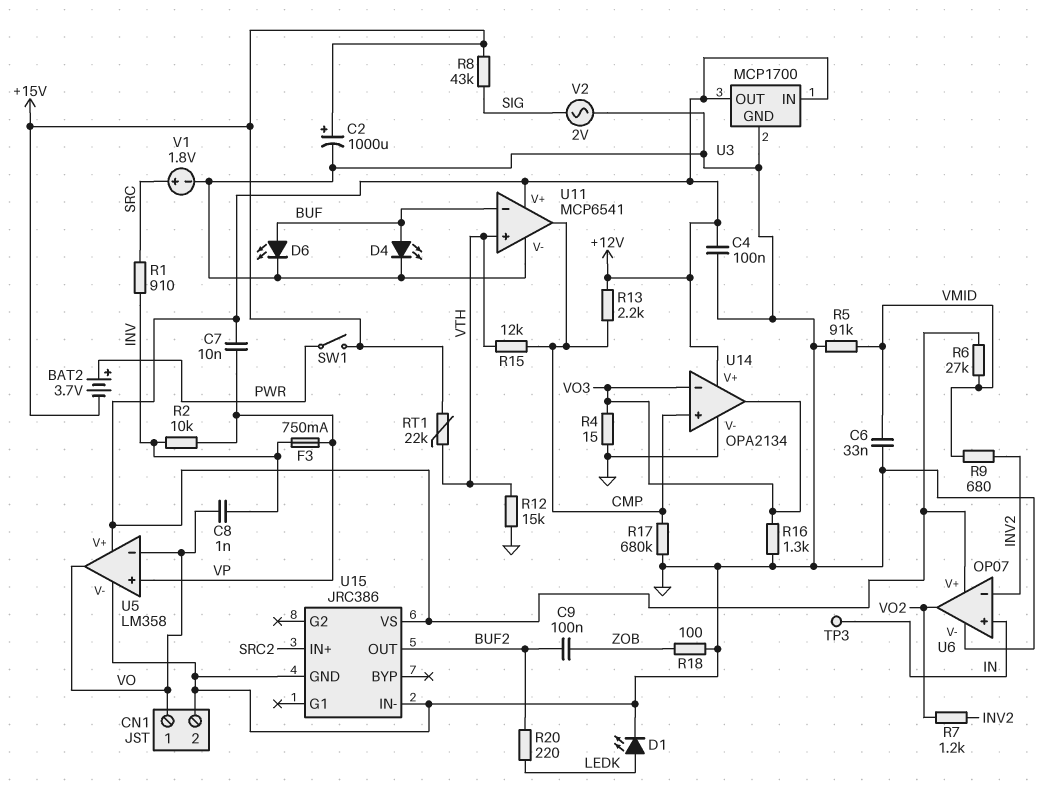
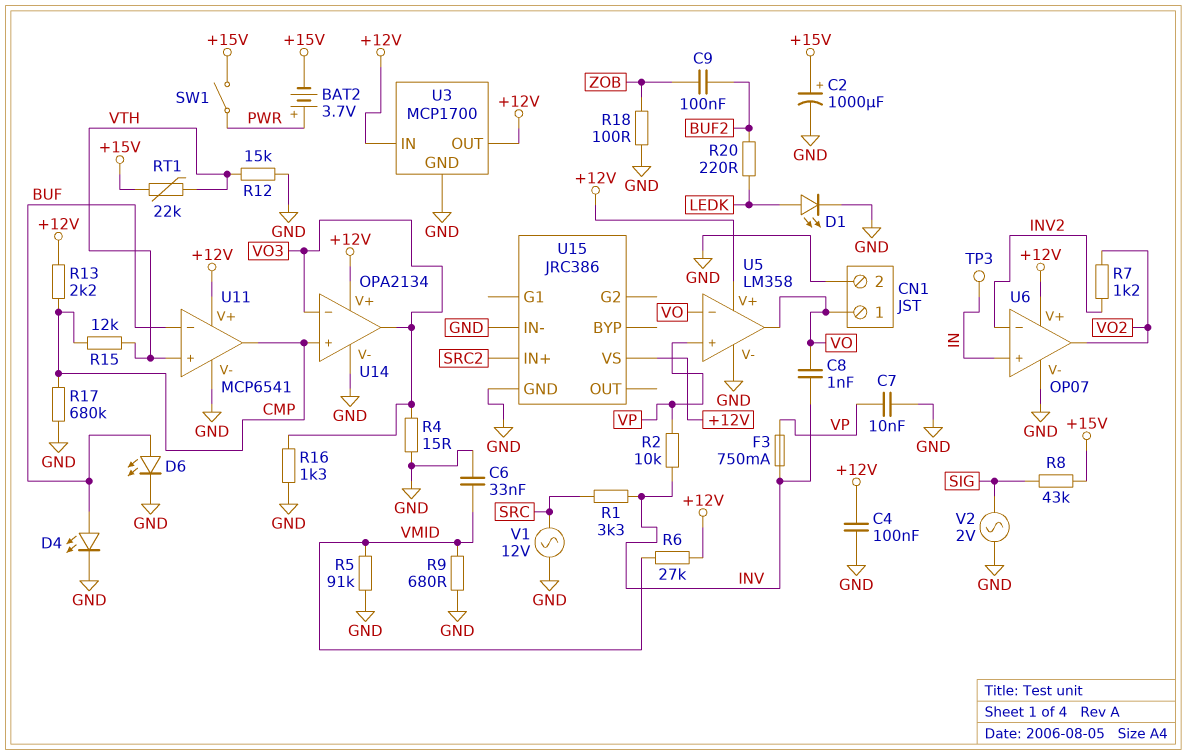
C7: 10nF (+12V, VP) -> 10nF (GND, VP)
R1: 910 (INV, SRC) -> 3.3k (INV, SRC)
R9: 680 (INV2, VMID) -> 680 (GND, VMID)
U15 pin OUT: BUF2 -> none
V1: 1.8V (plus SRC, minus GND) -> AC 12V (GND, SRC)

